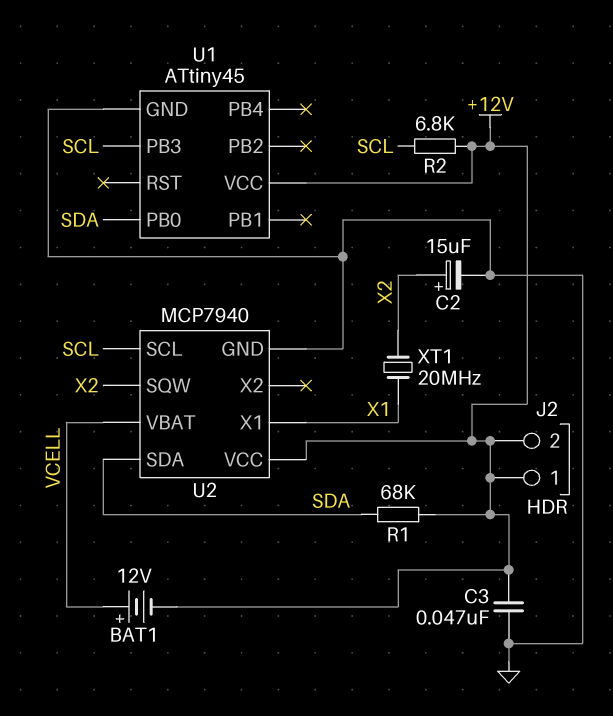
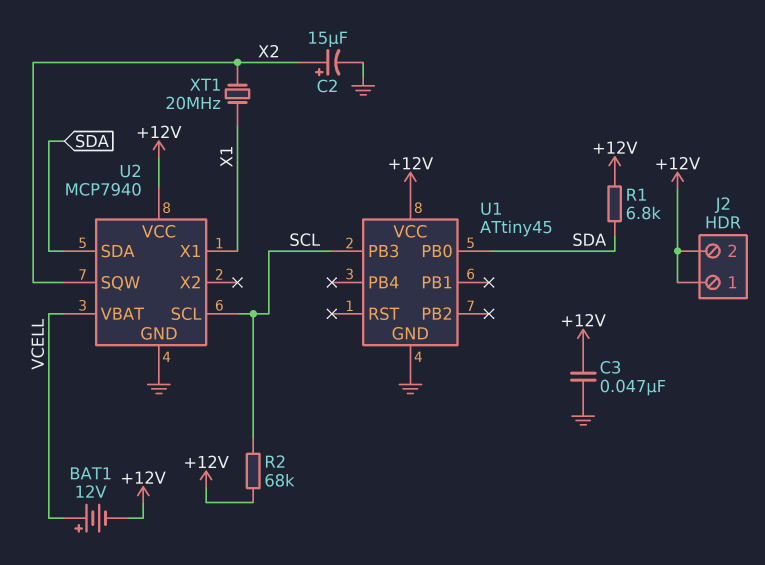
R1: 68k (+12V, SDA) -> 6.8k (+12V, SDA)
R2: 6.8k (+12V, SCL) -> 68k (+12V, SCL)

